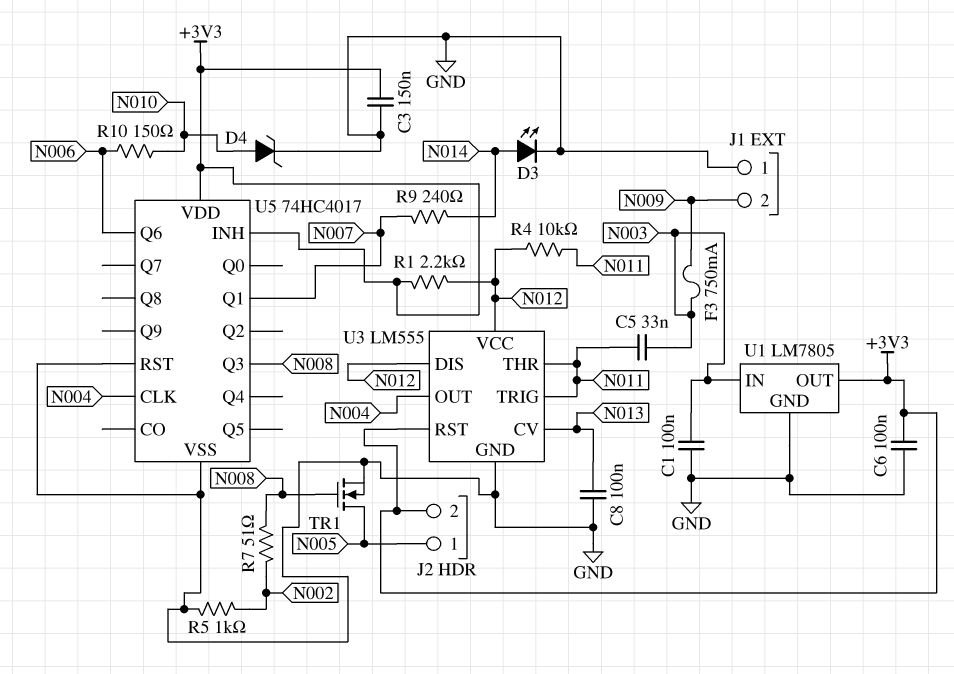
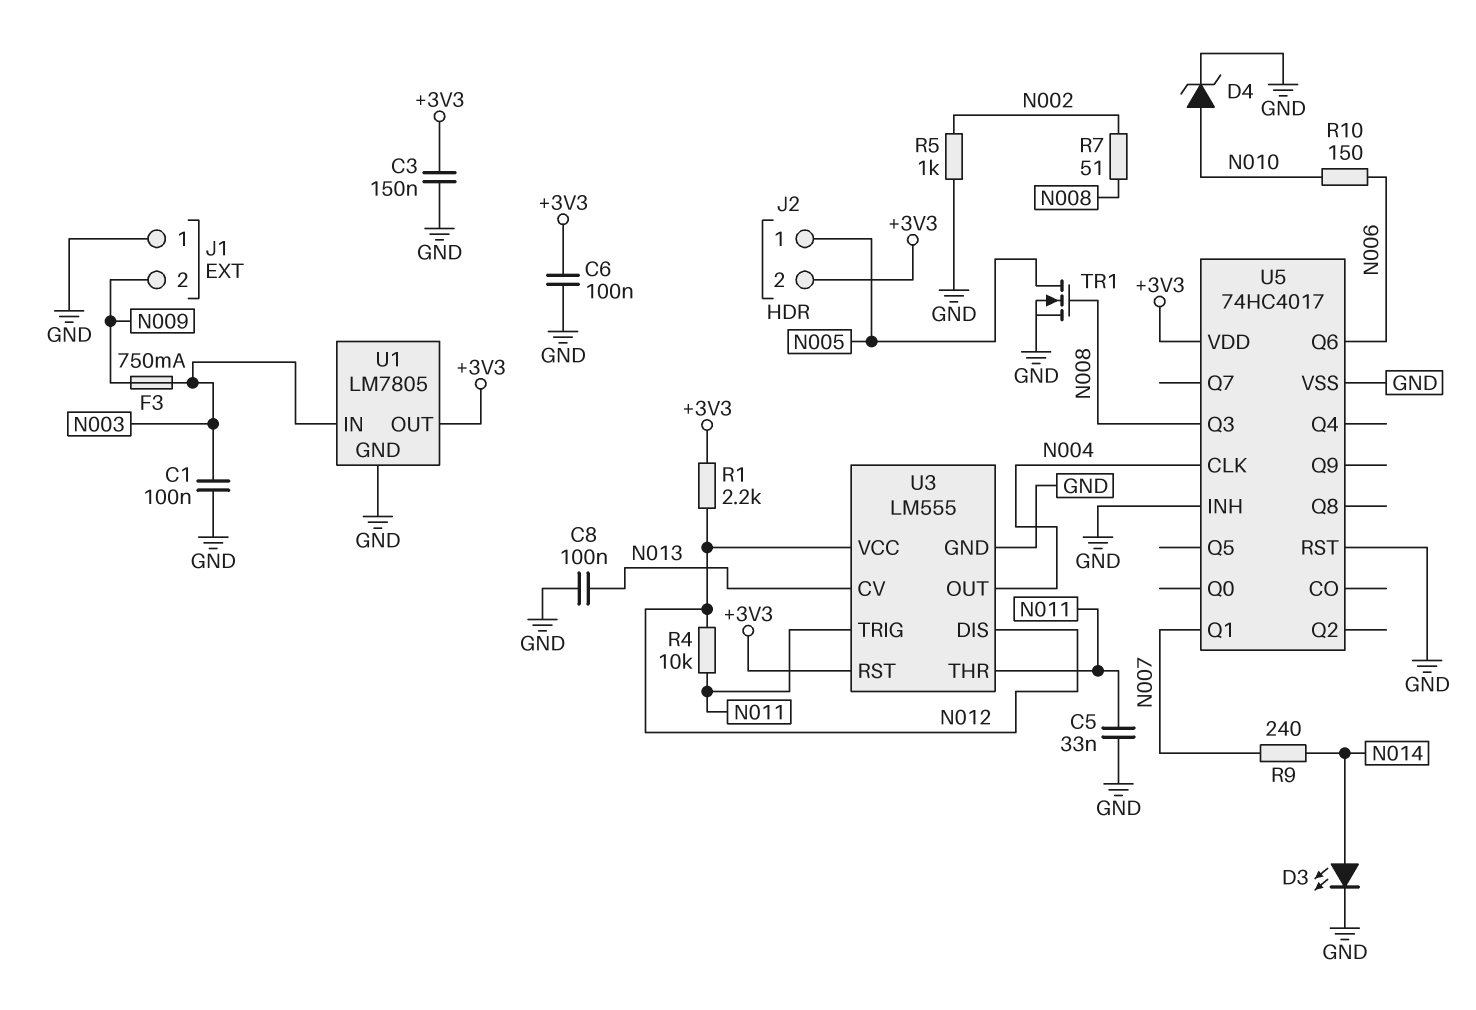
C5: 33nF (N003, N011) -> 33nF (GND, N011)
U5 pin INH: +3V3 -> GND

